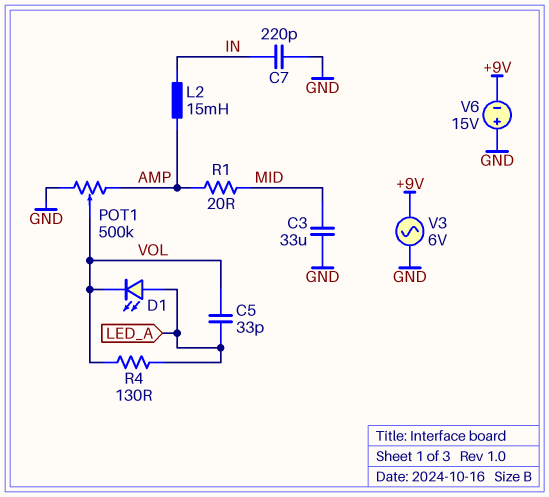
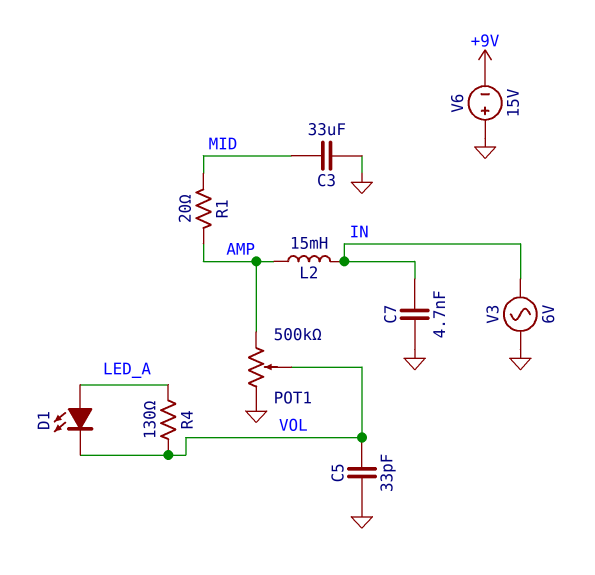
C5: 33pF (LED_A, VOL) -> 33pF (GND, VOL)
C7: 220pF (GND, IN) -> 4.7nF (GND, IN)
V3: AC 6V (+9V, GND) -> AC 6V (GND, IN)

